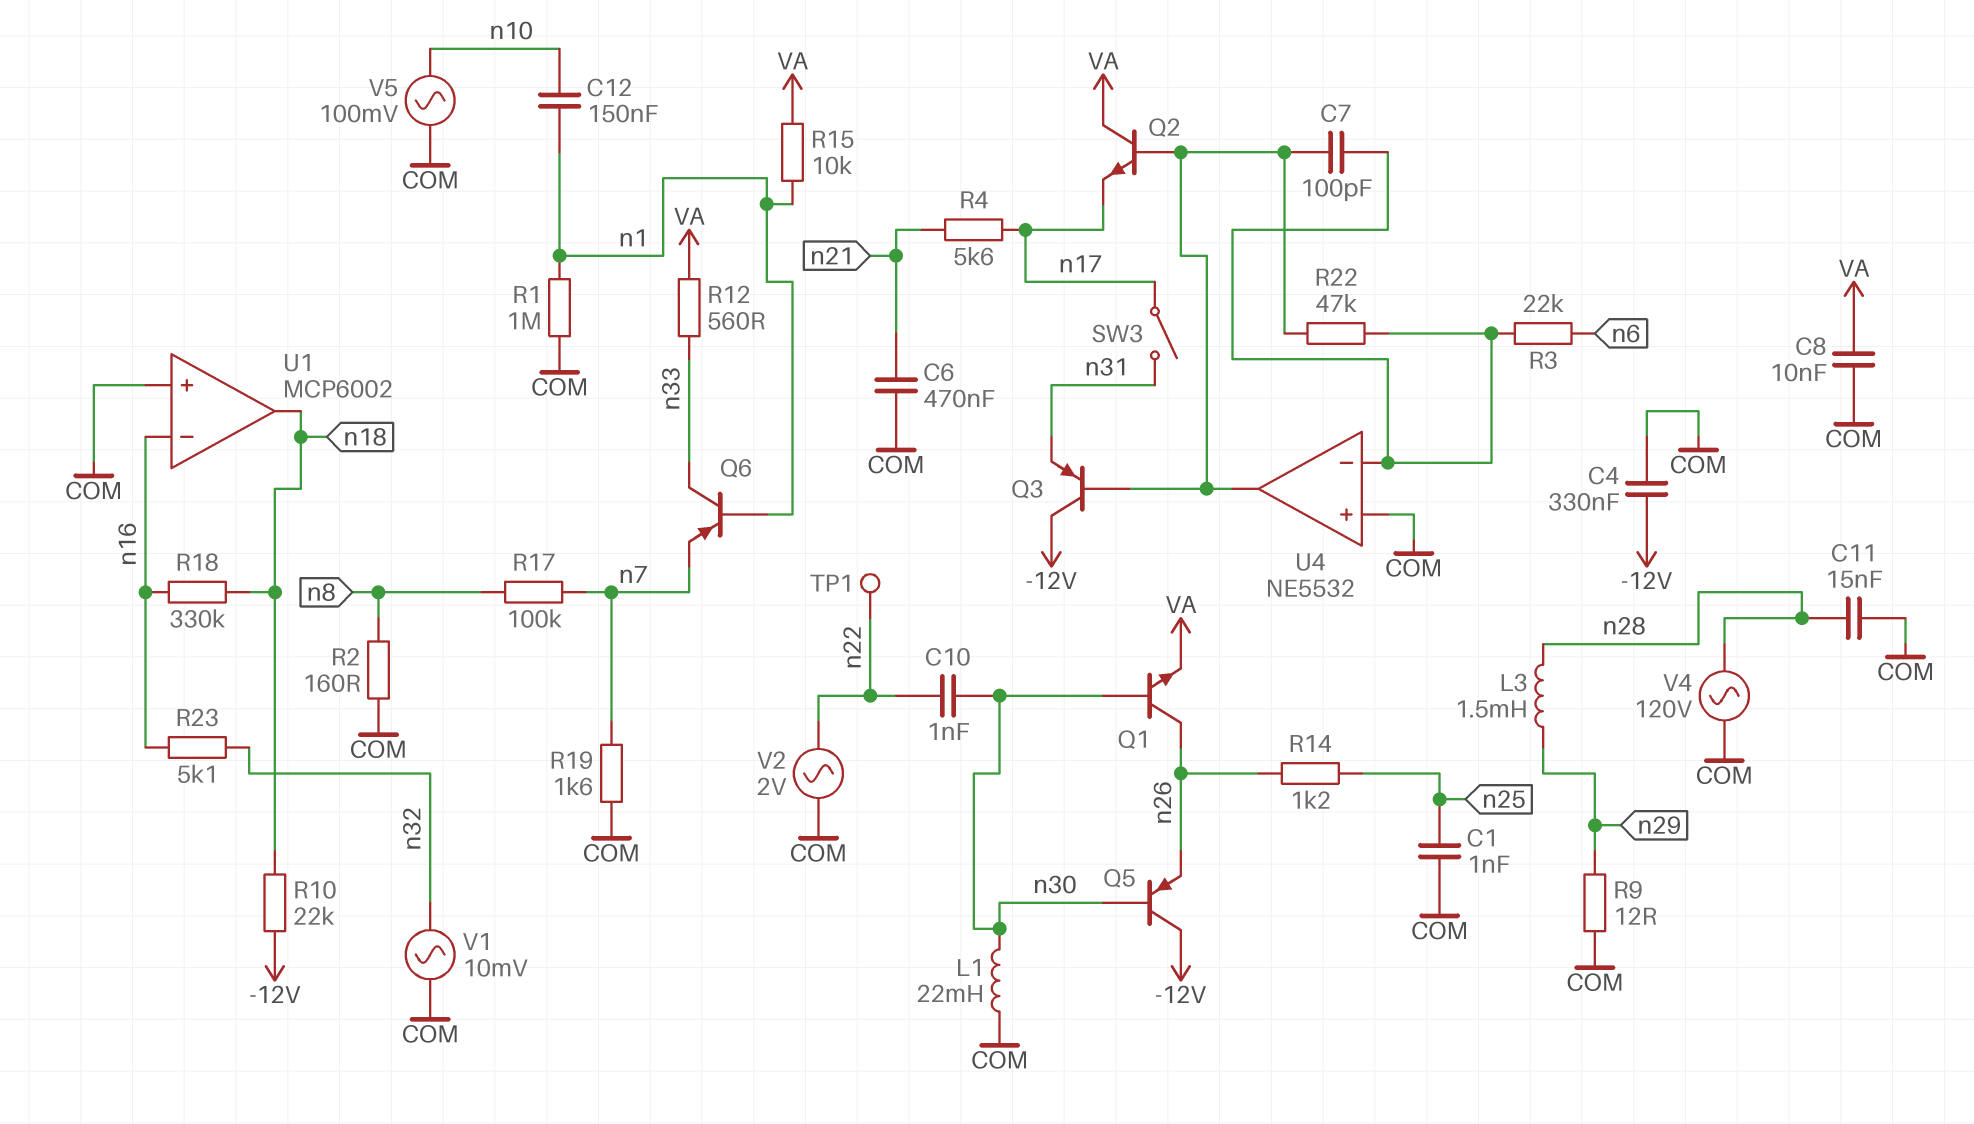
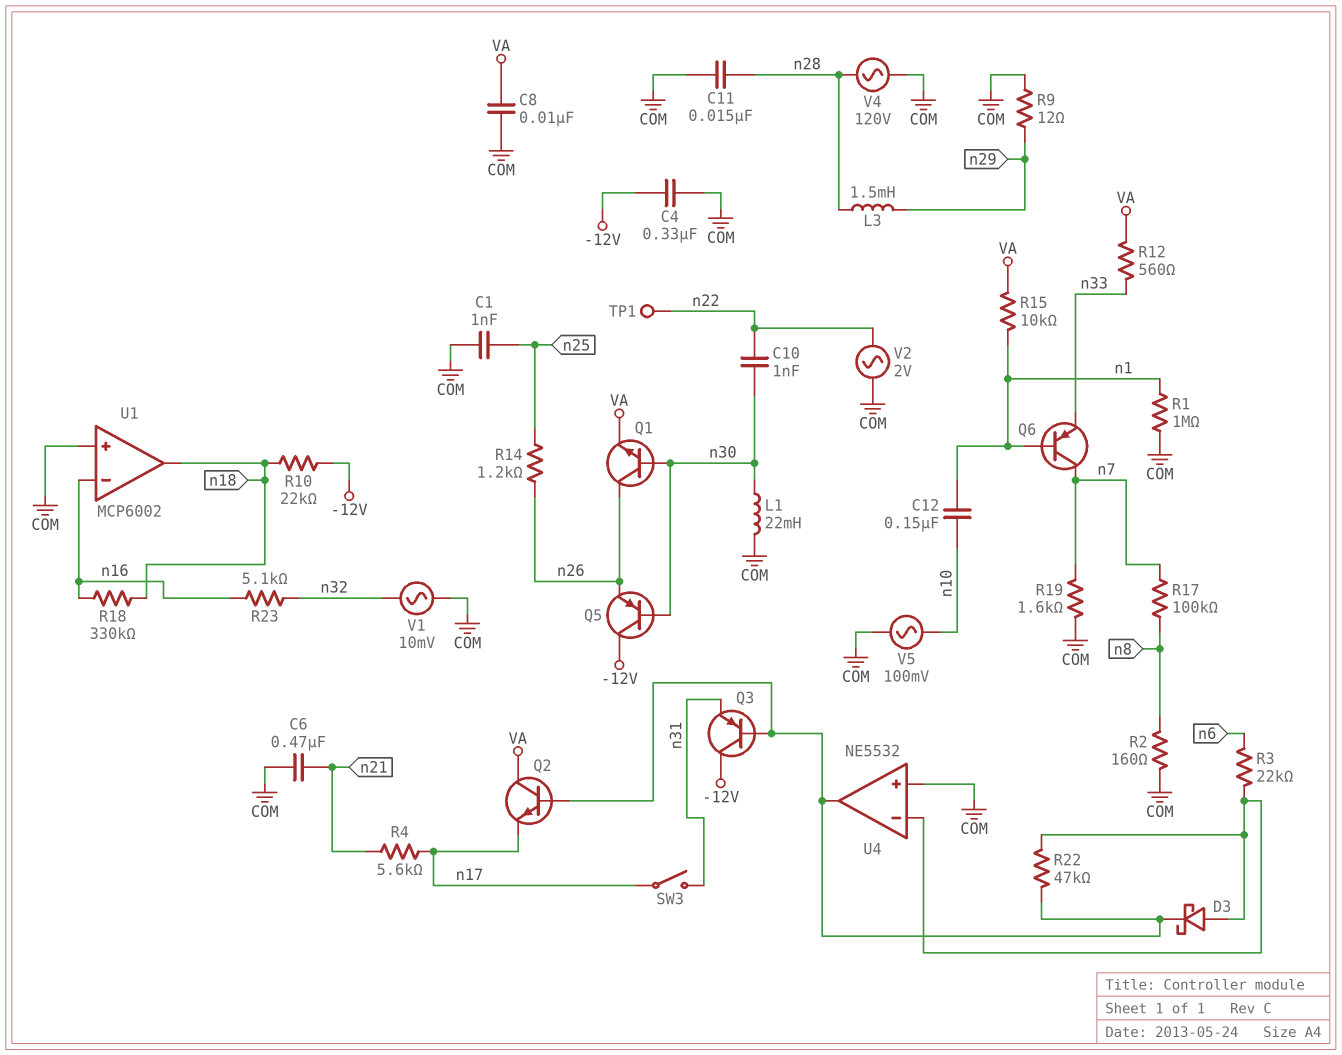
C7: 100pF (U4/in-, U4/out) -> none
D3: none -> schottky (A U4/in-, K U4/out)
Q6: PNP (B n1, C n33, E n7) -> PNP (B n1, C n7, E n33)

